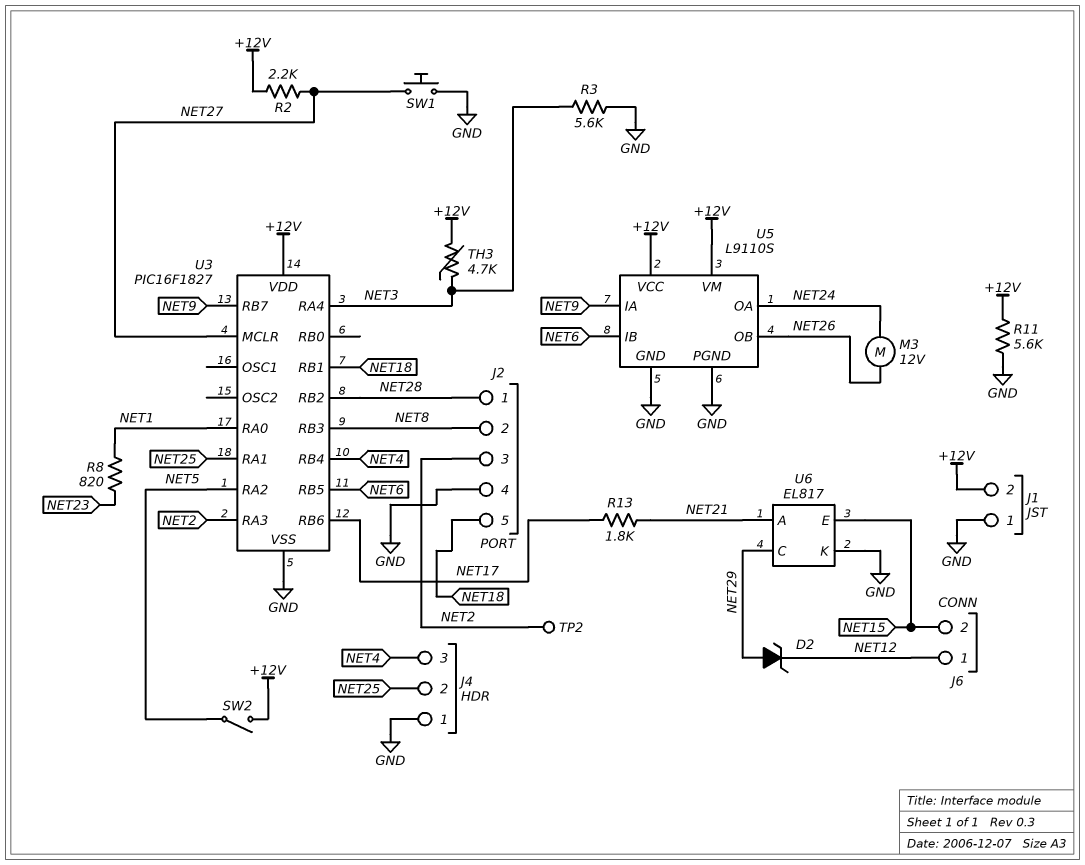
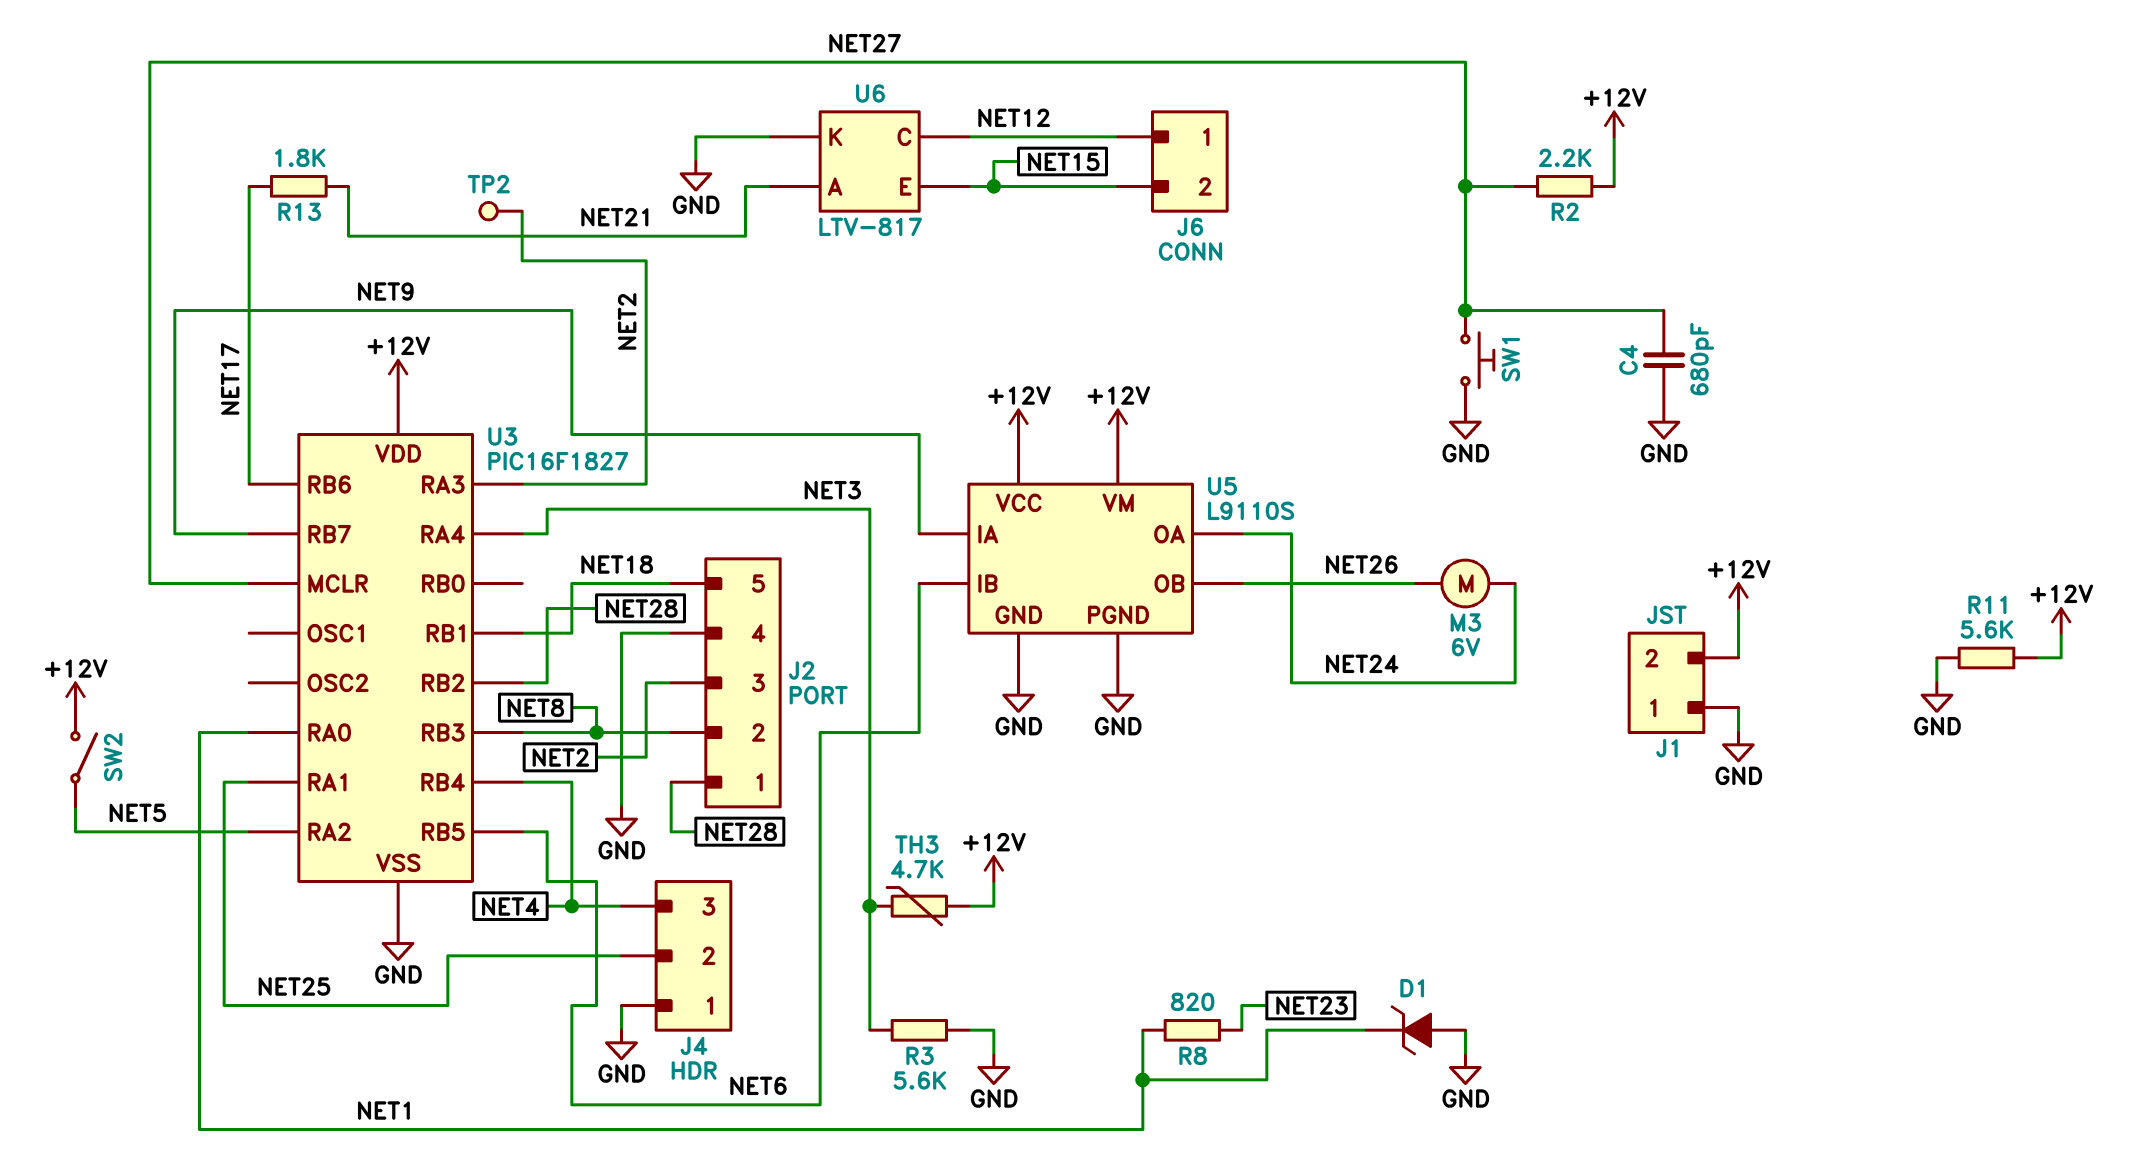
C4: none -> 680pF (GND, NET27)
D1: none -> zener (A GND, K NET1)
D2: zener (A NET29, K NET12) -> none
M3: motor 12V (NET24, NET26) -> motor 6V (NET24, NET26)
U6: EL817 -> LTV-817
U6 pin C: NET29 -> NET12

